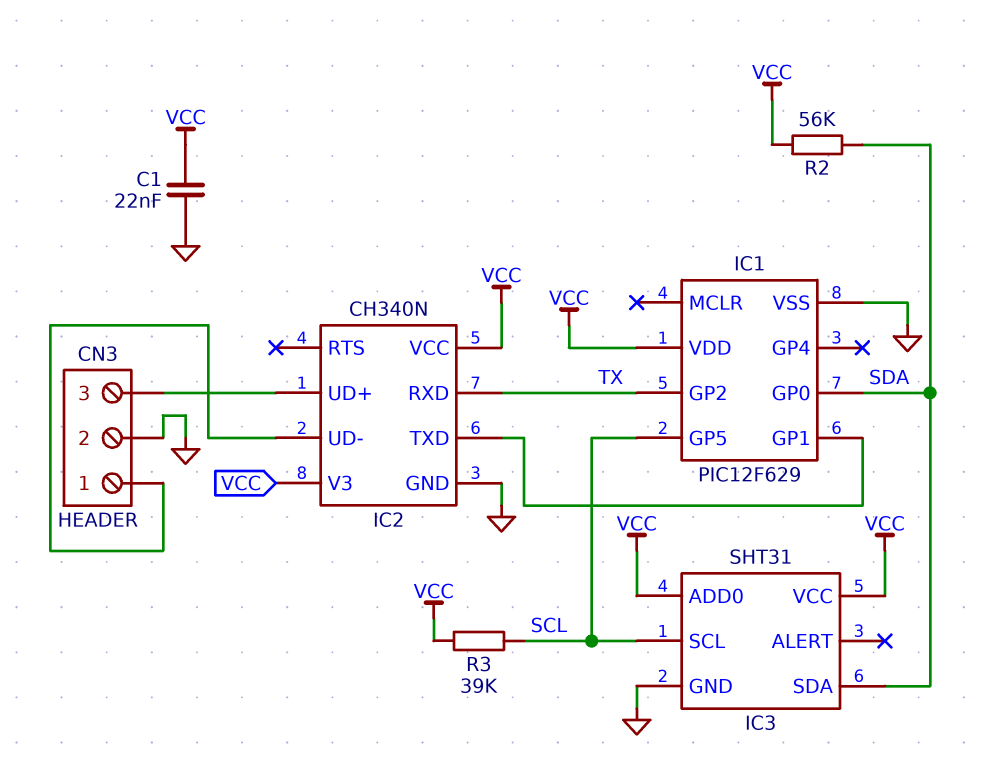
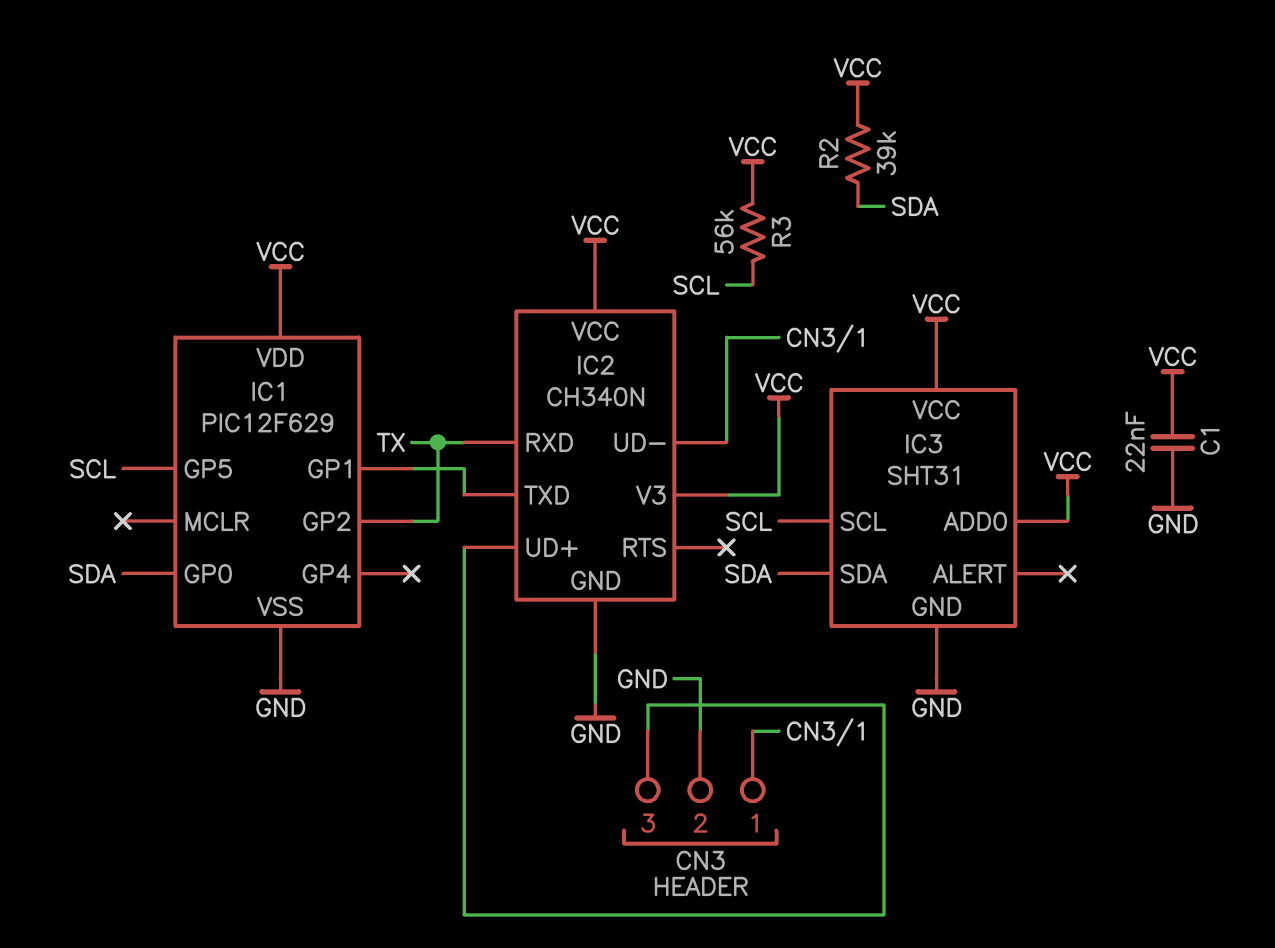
R2: 56k (SDA, VCC) -> 39k (SDA, VCC)
R3: 39k (SCL, VCC) -> 56k (SCL, VCC)

